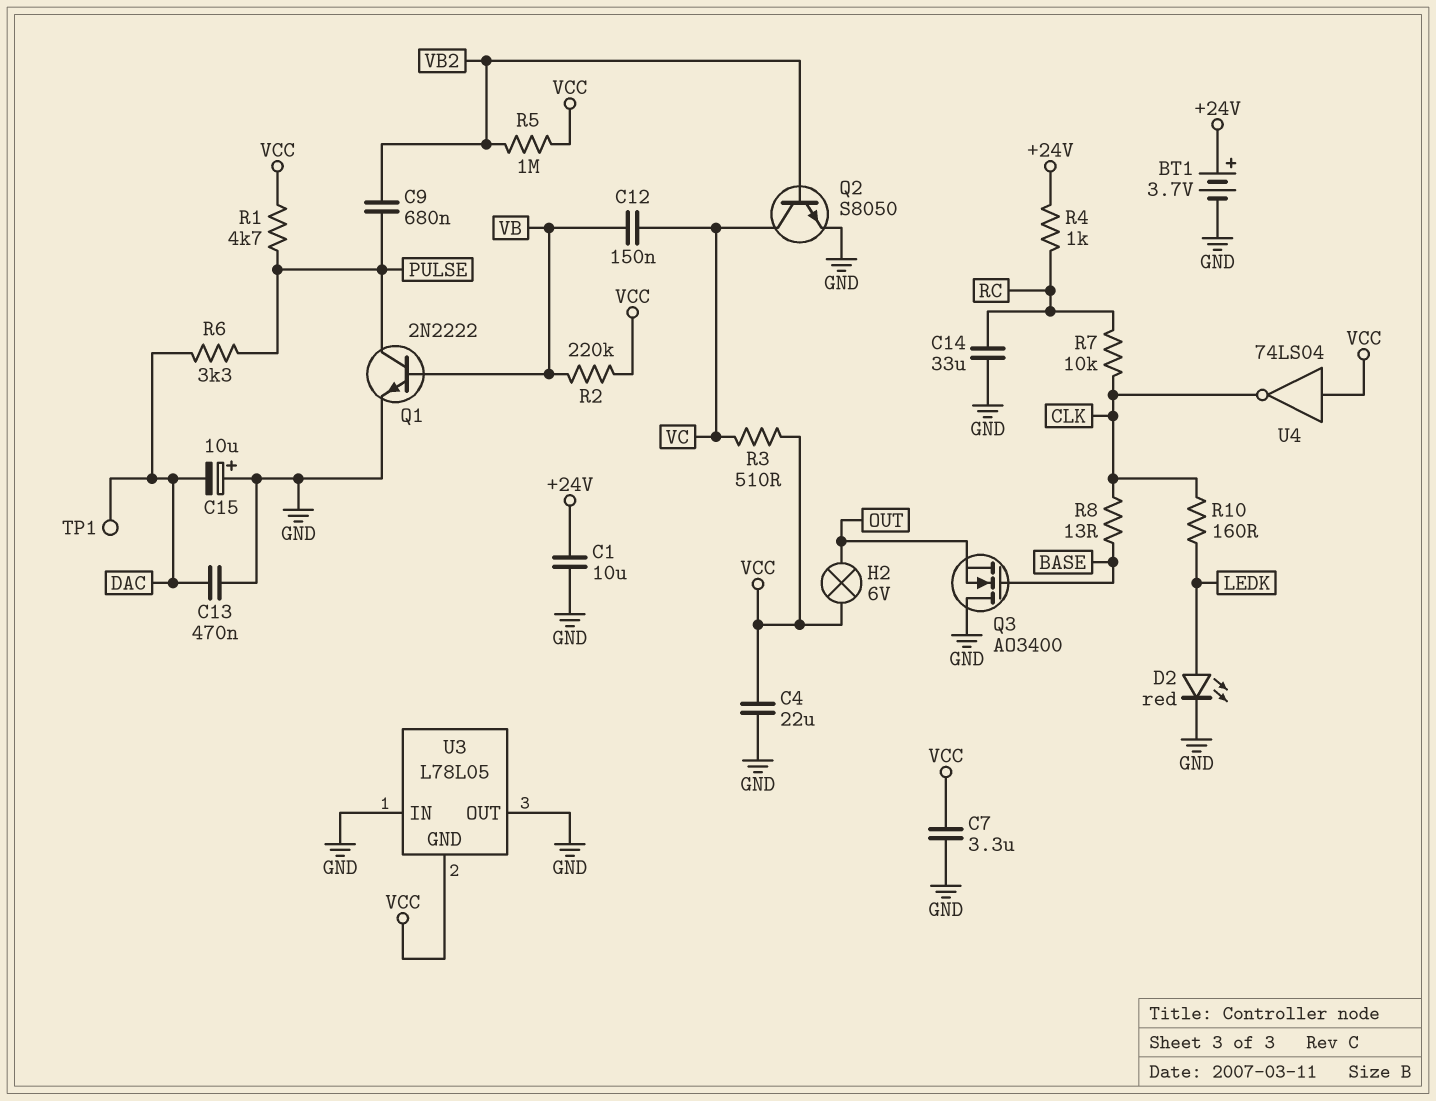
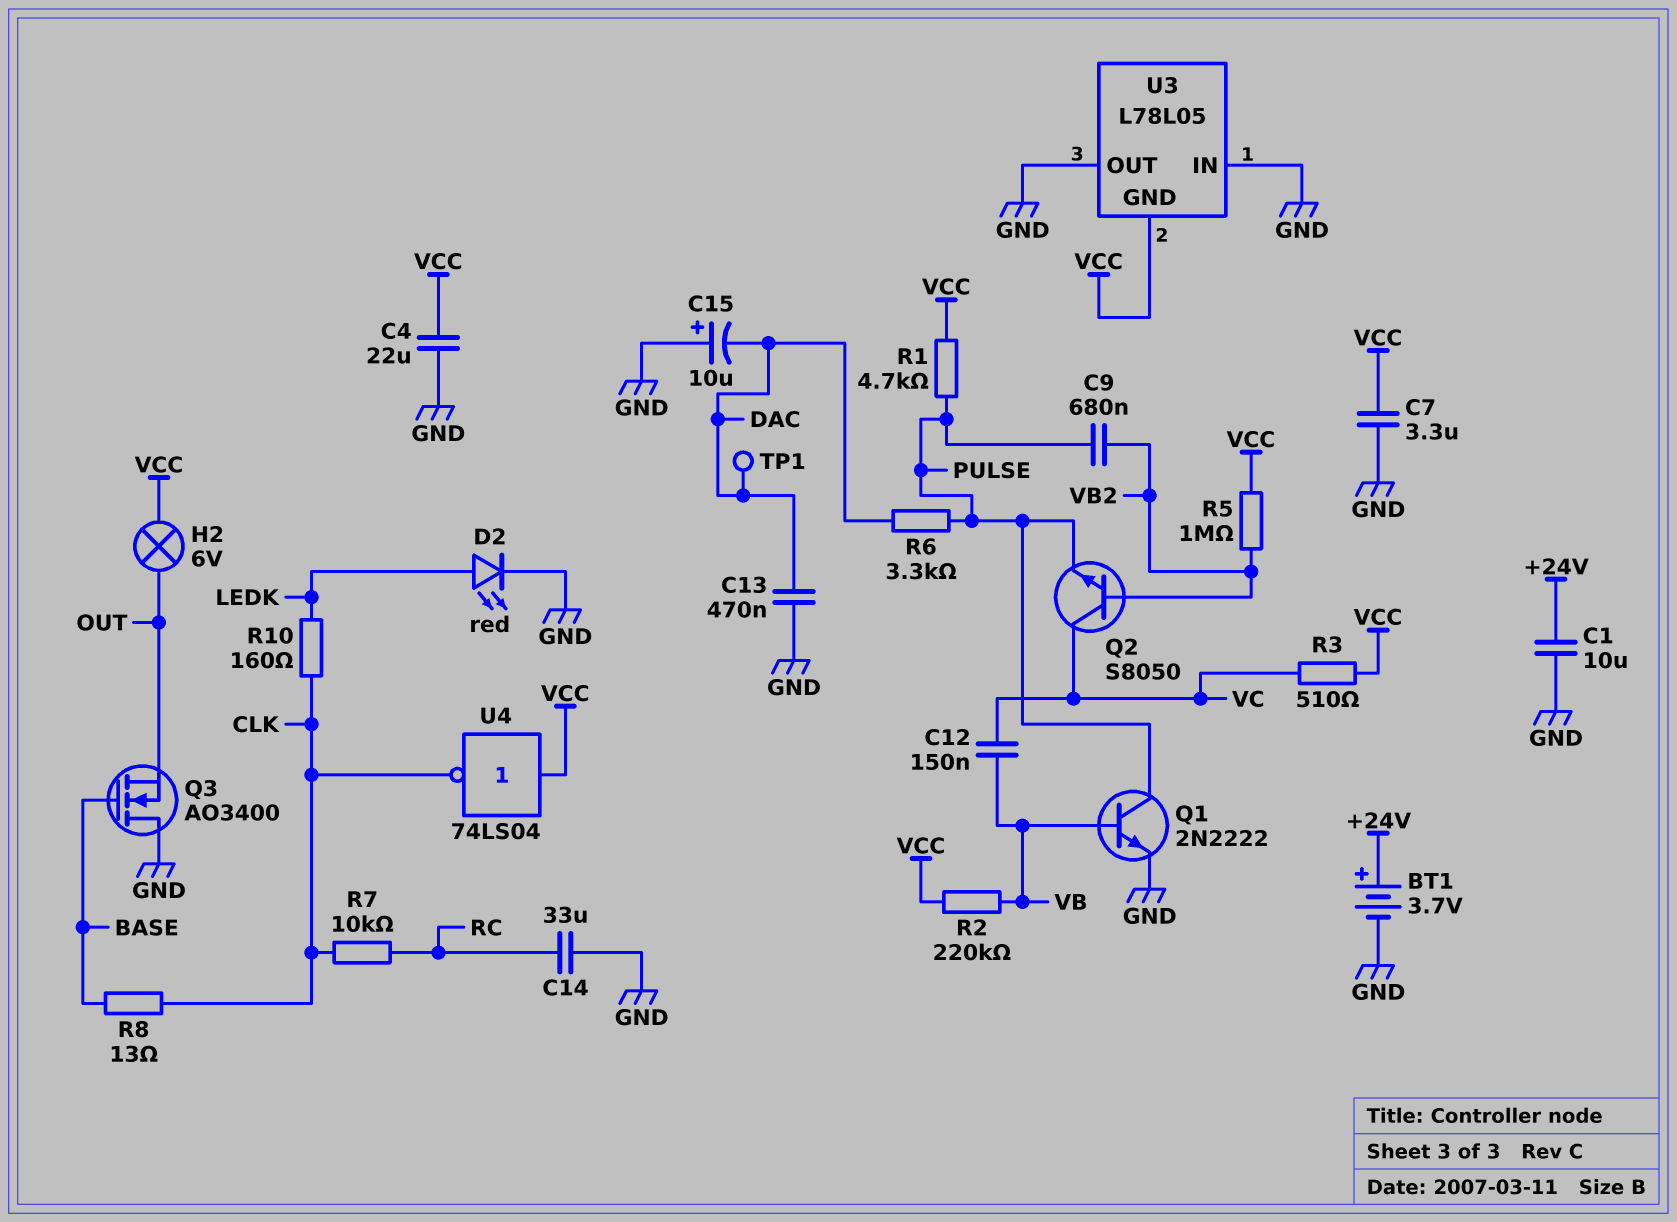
Q2: NPN S8050 (B VB2, C VC, E GND) -> NPN S8050 (B VB2, C VC, E PULSE)
R4: 1k (+24V, RC) -> none

